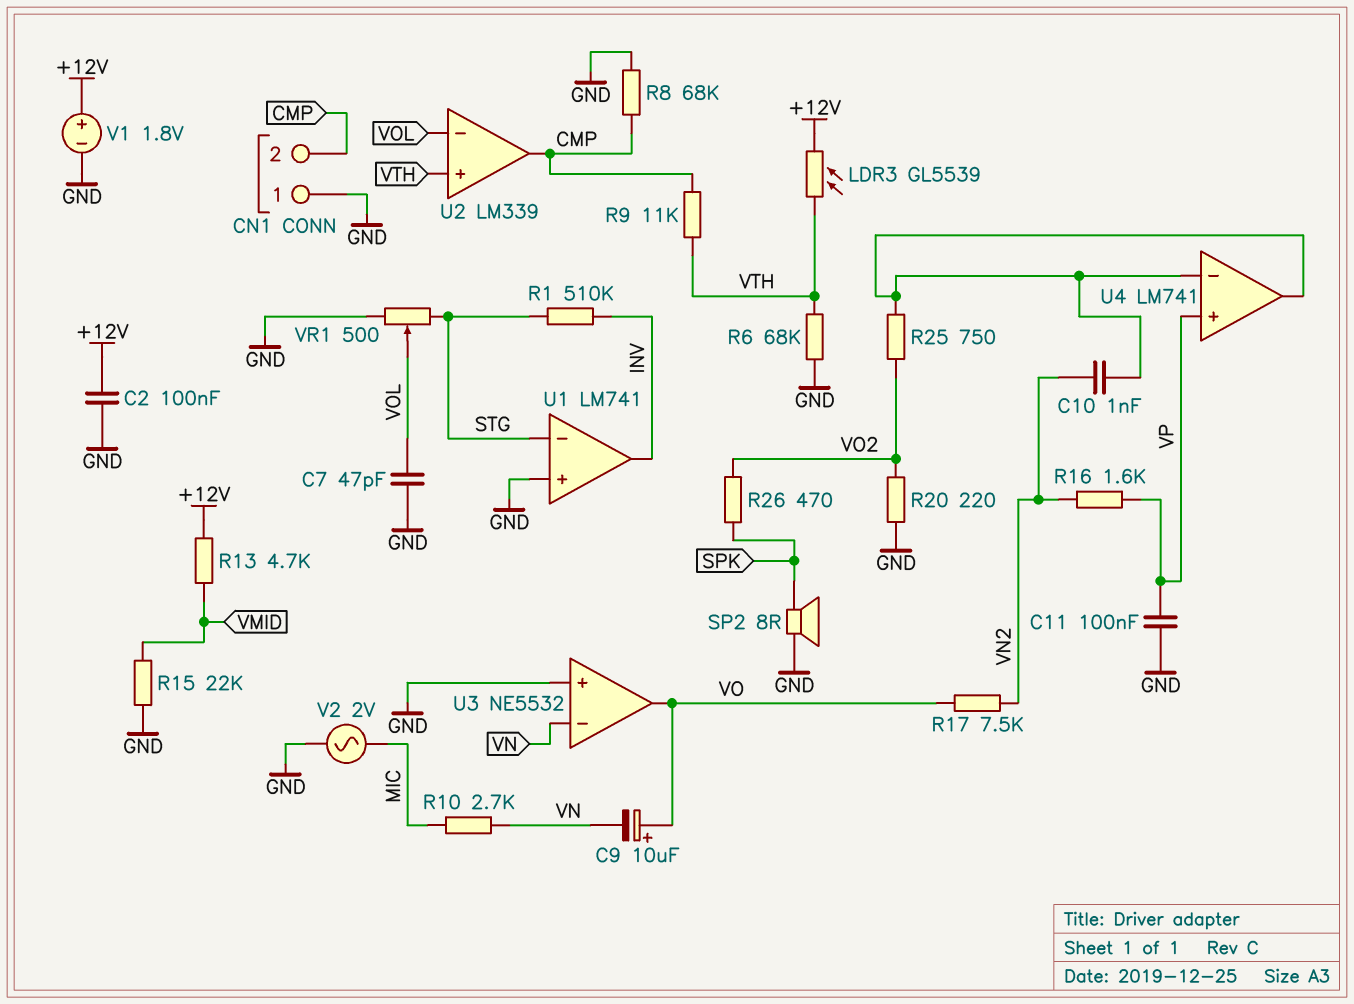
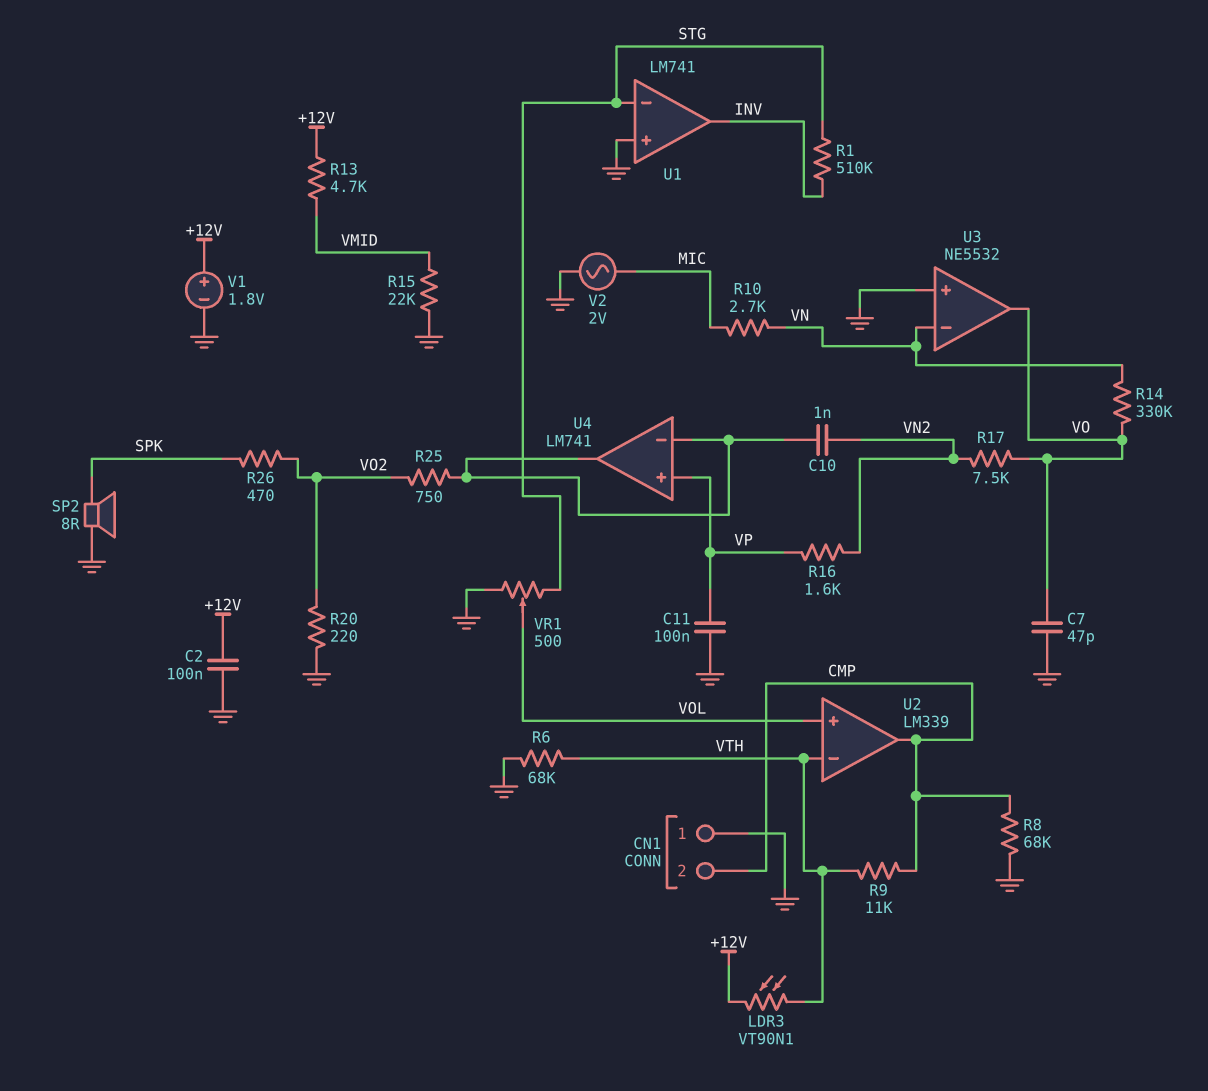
C7: 47pF (GND, VOL) -> 47pF (GND, VO)
C9: 10uF (plus VO, minus VN) -> none
LDR3: GL5539 (+12V, VTH) -> VT90N1 (+12V, VTH)
R14: none -> 330k (VN, VO)
U2 pin in+: VTH -> VOL
U2 pin in-: VOL -> VTH

